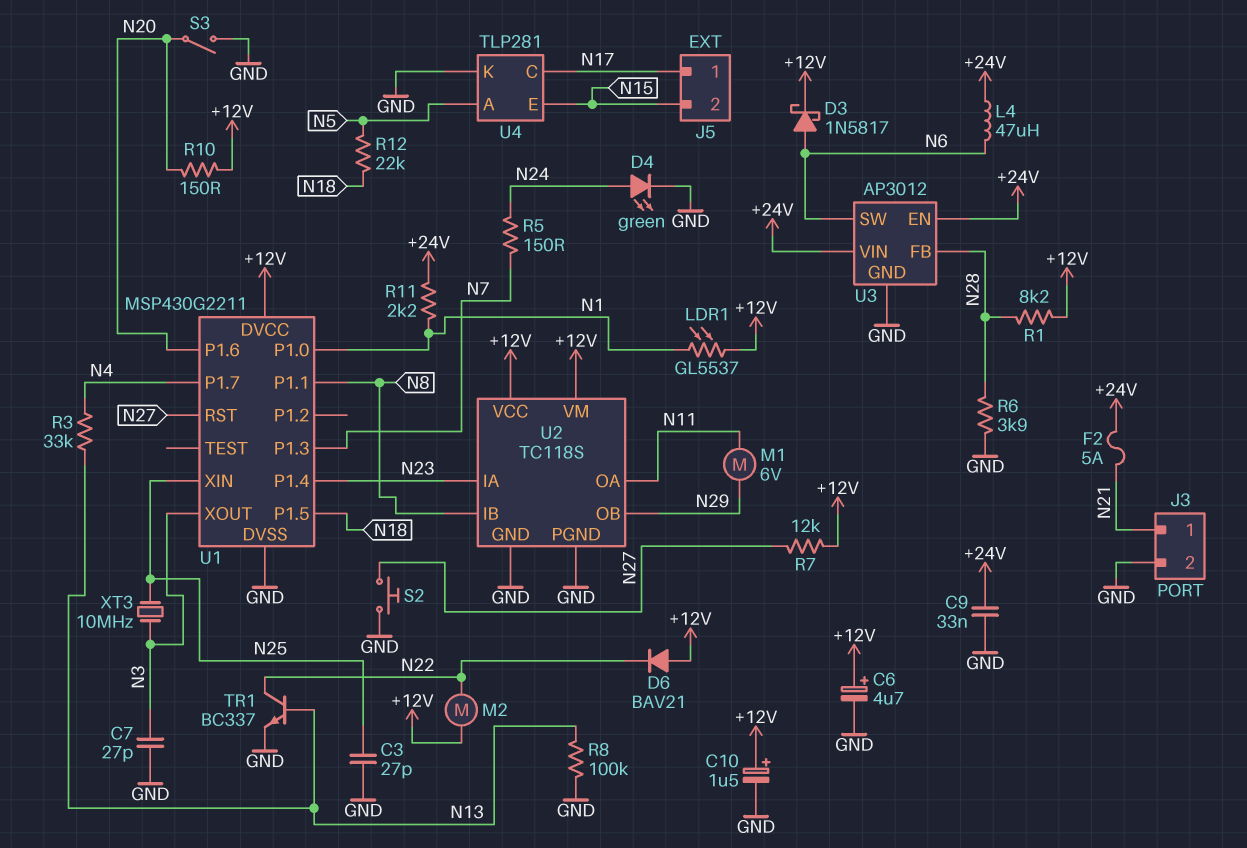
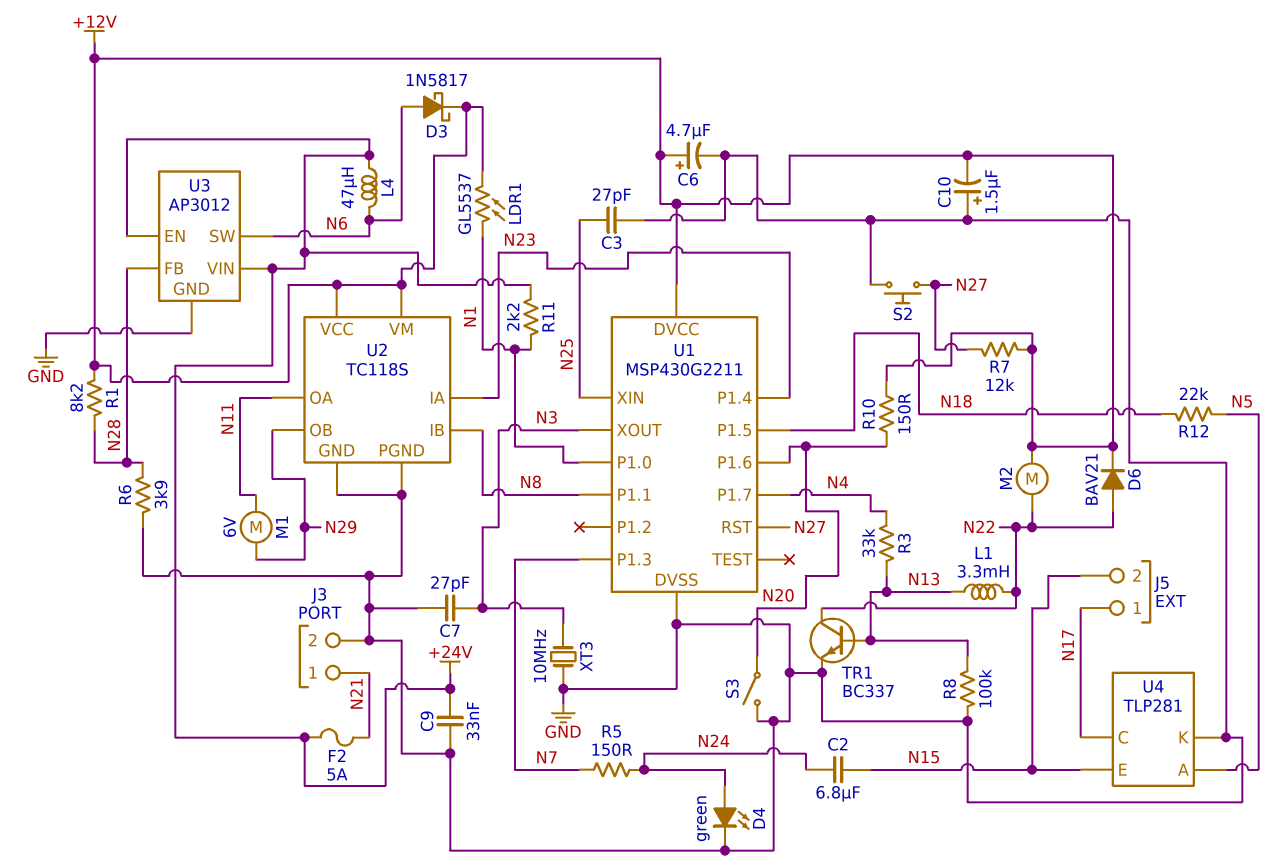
C2: none -> 6.8uF (N15, N24)
C10: 1.5uF (plus +12V, minus GND) -> 1.5uF (plus GND, minus +12V)
D6: diode BAV21 (A +12V, K N22) -> diode BAV21 (A N22, K +12V)
L1: none -> 3.3mH (N13, N22)
XT3: 10MHz (N3, N25) -> 10MHz (GND, N3)

